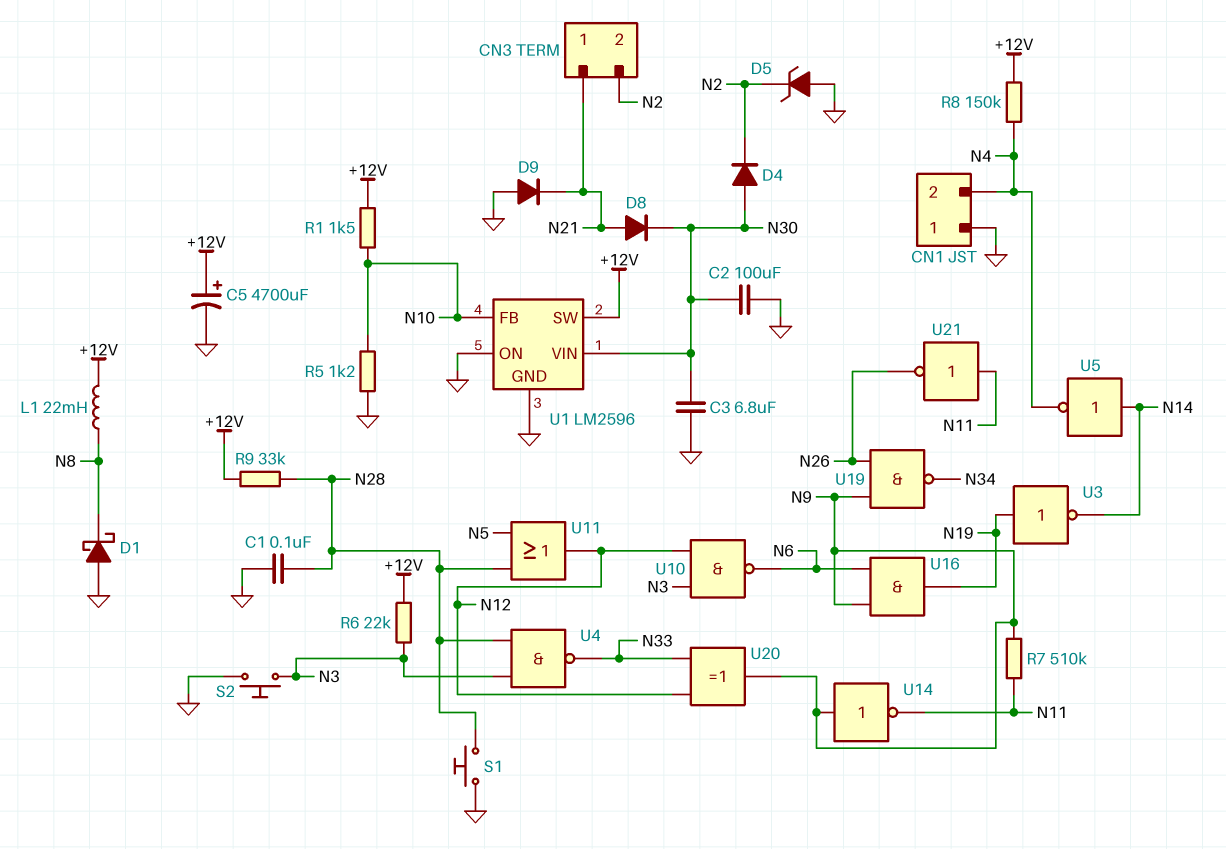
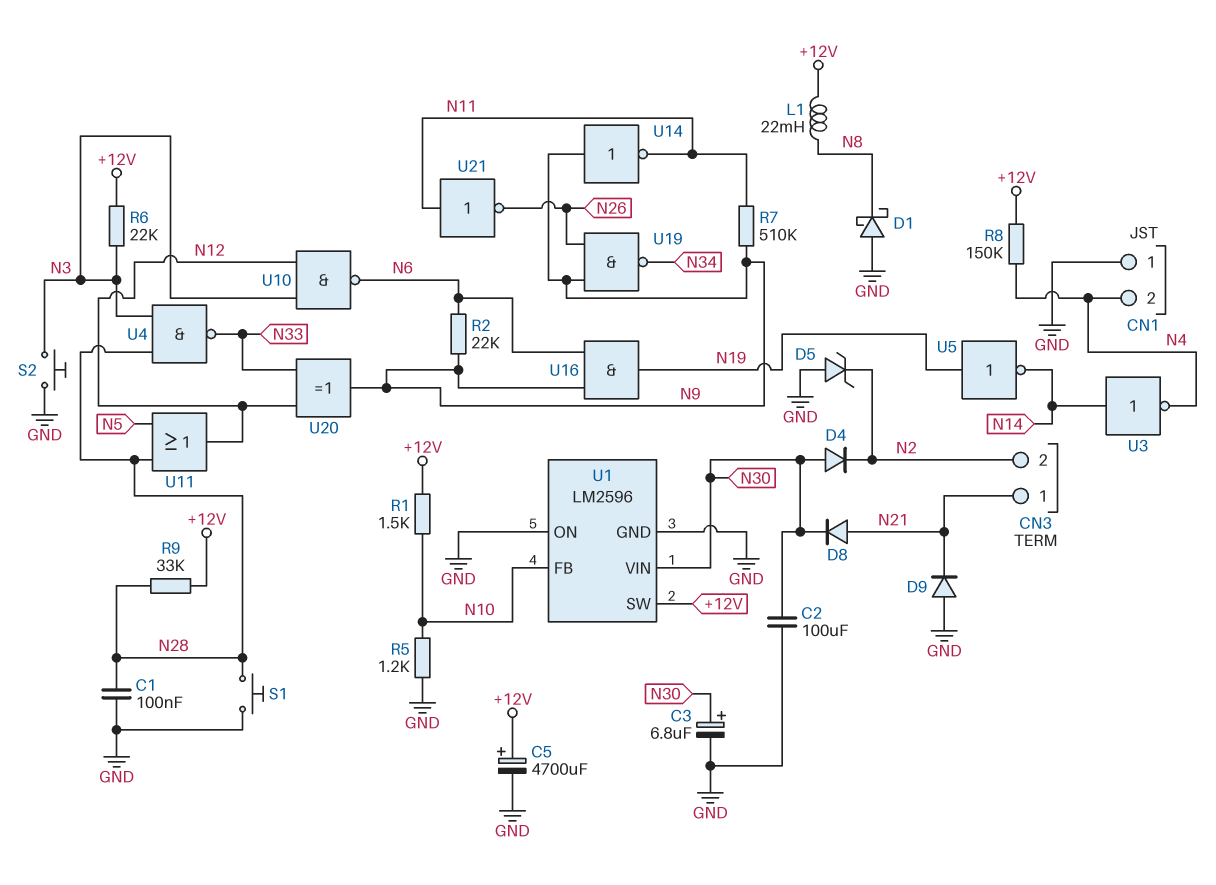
C3: 6.8uF (GND, N30) -> 6.8uF (plus N30, minus GND)
R2: none -> 22k (N6, N9)
U3: NOT (in N19, out N14) -> NOT (in N14, out N4)
U5: NOT (in N14, out N4) -> NOT (in N19, out N14)

